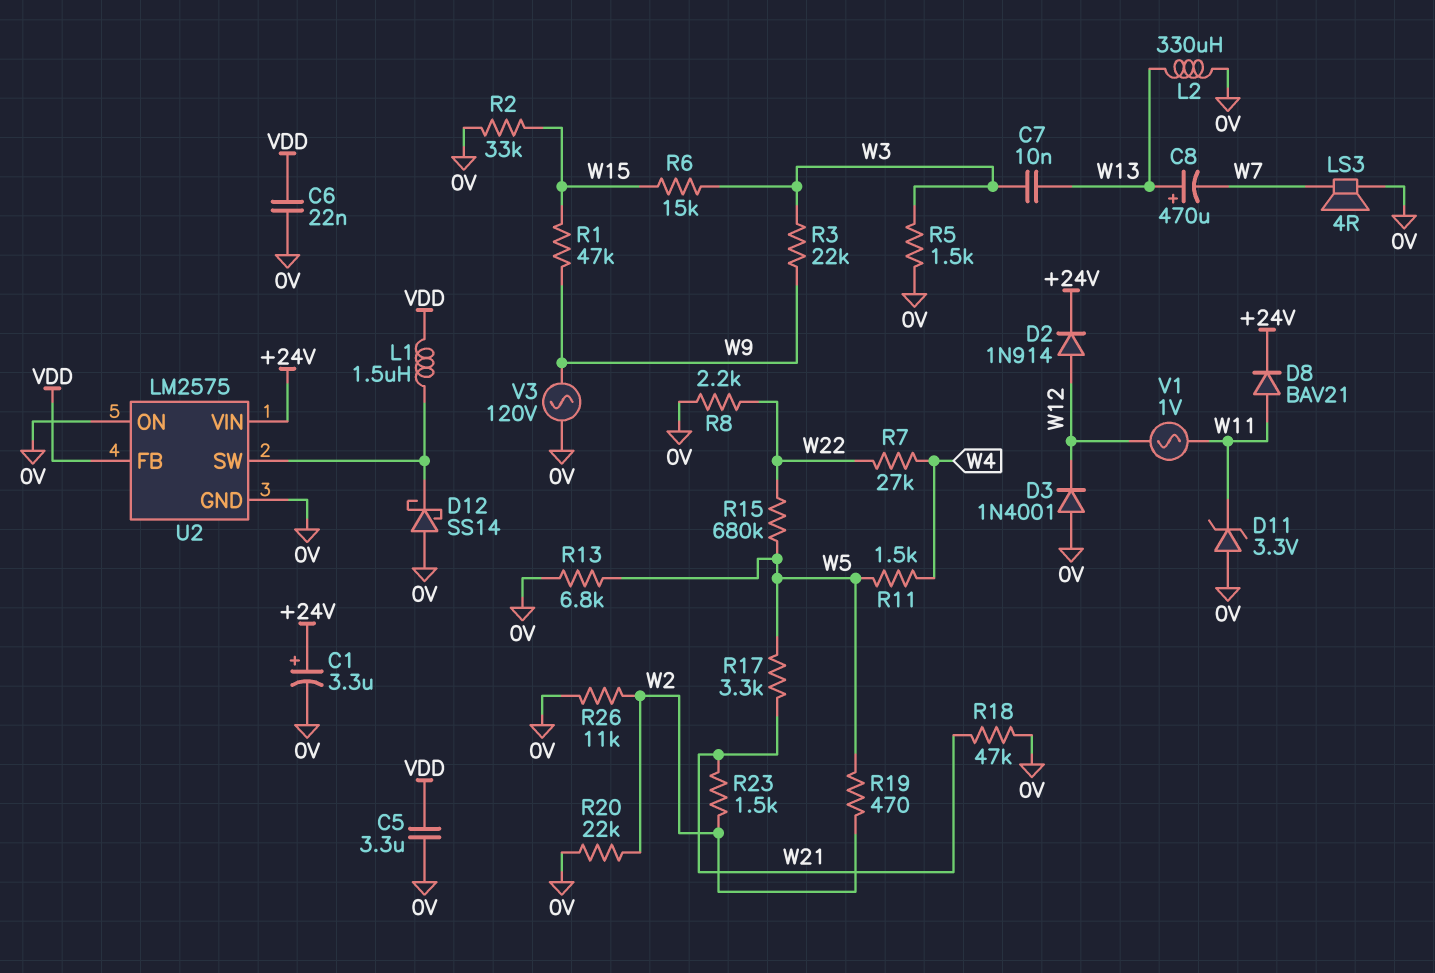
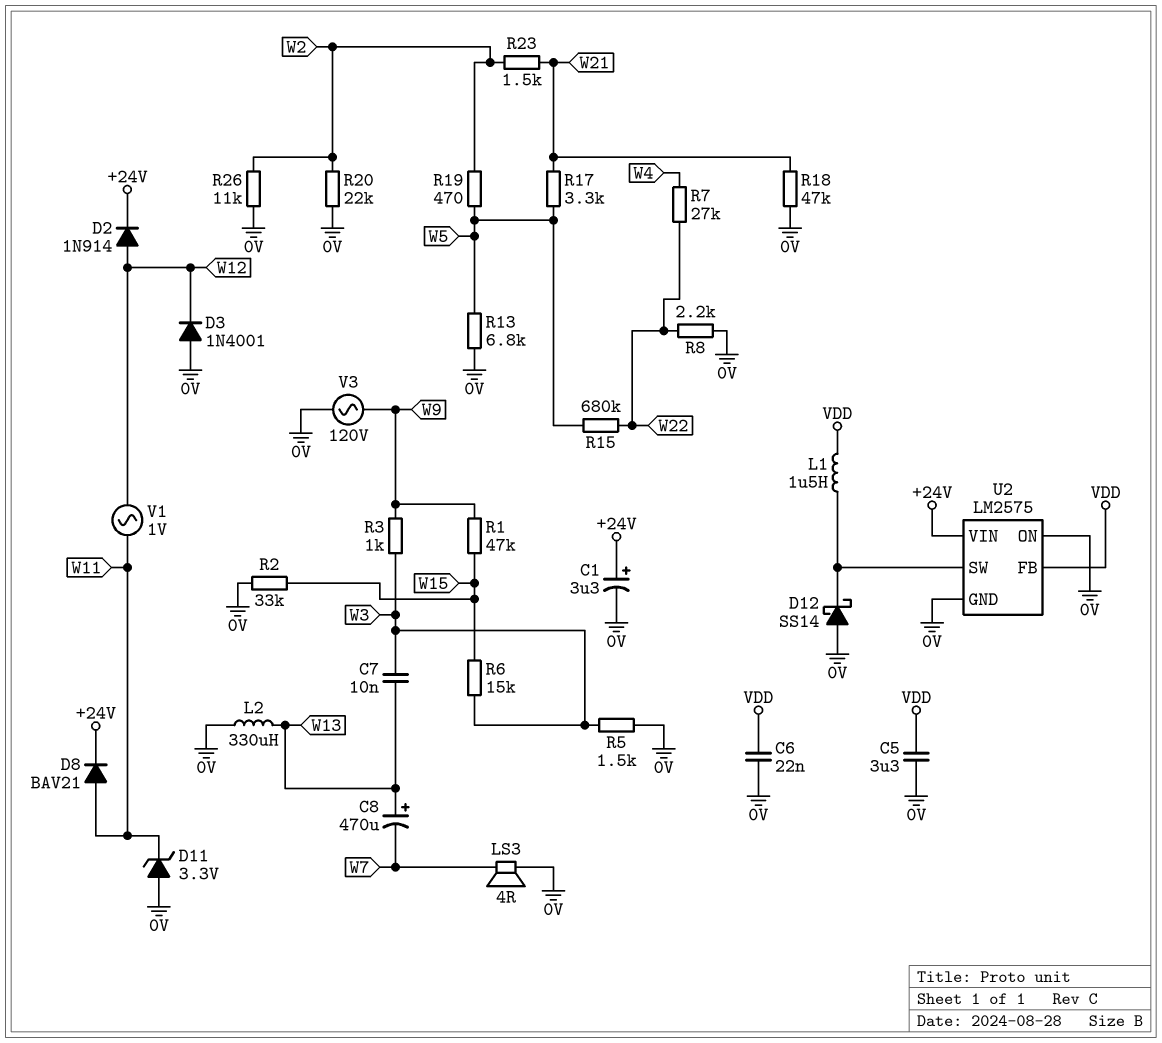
R3: 22k (W3, W9) -> 1k (W3, W9)
R11: 1.5k (W4, W5) -> none

